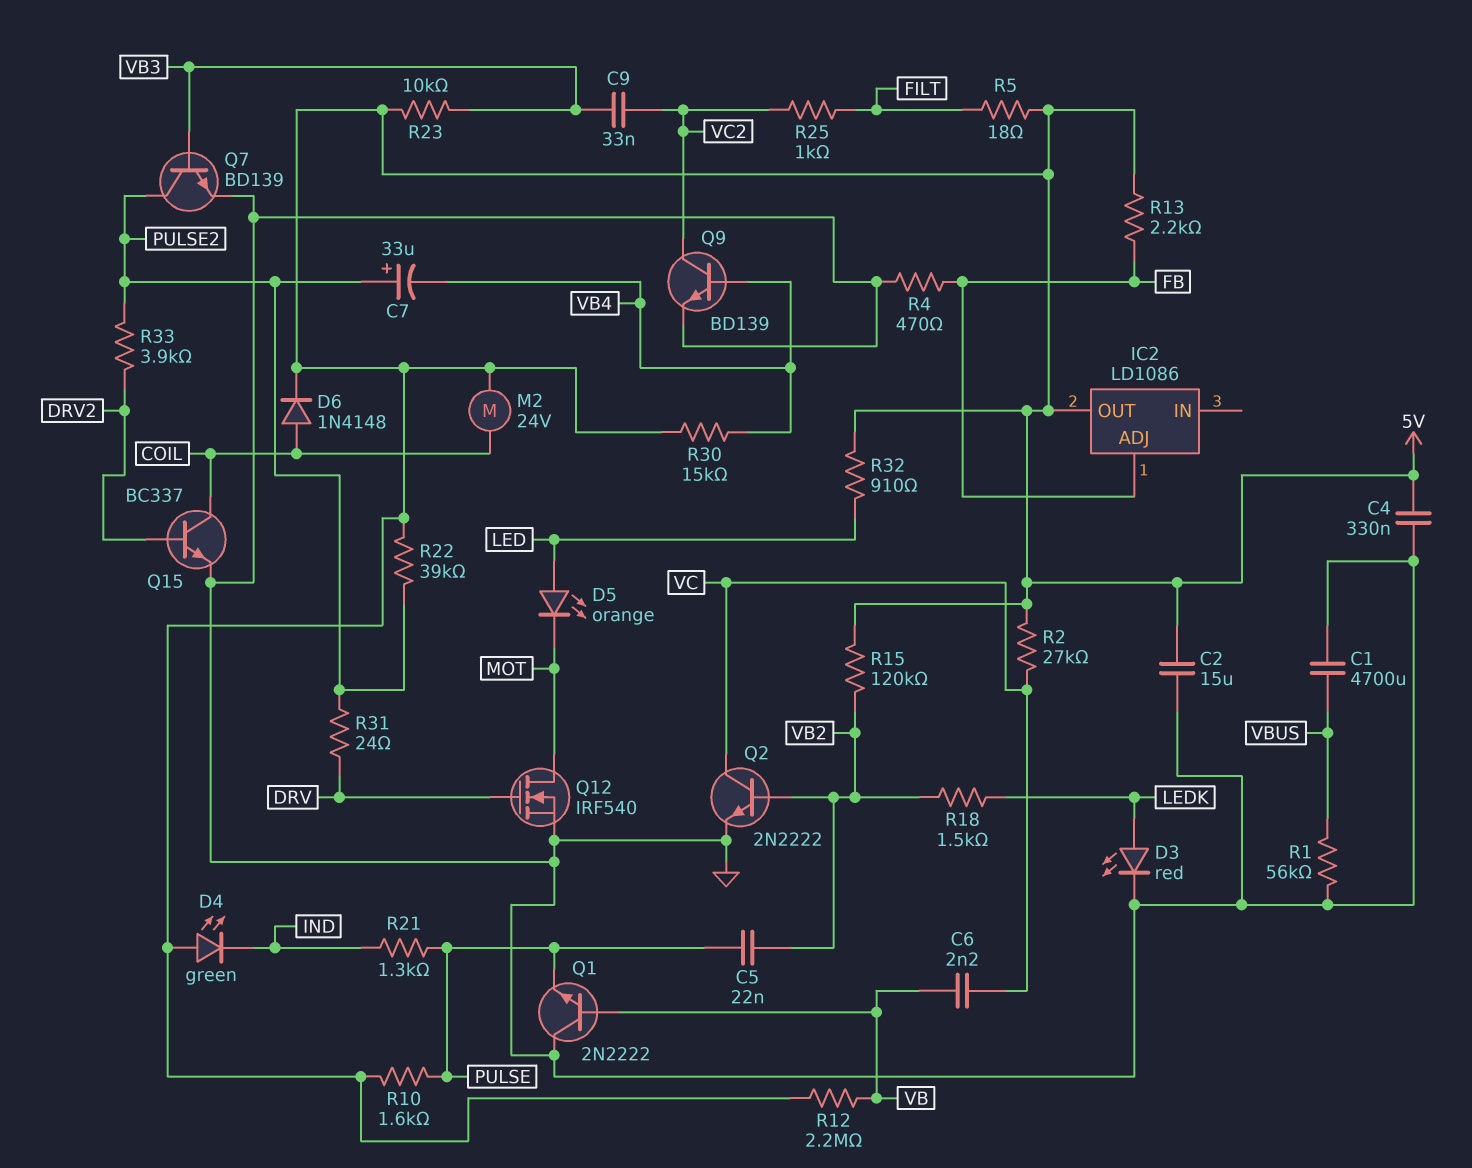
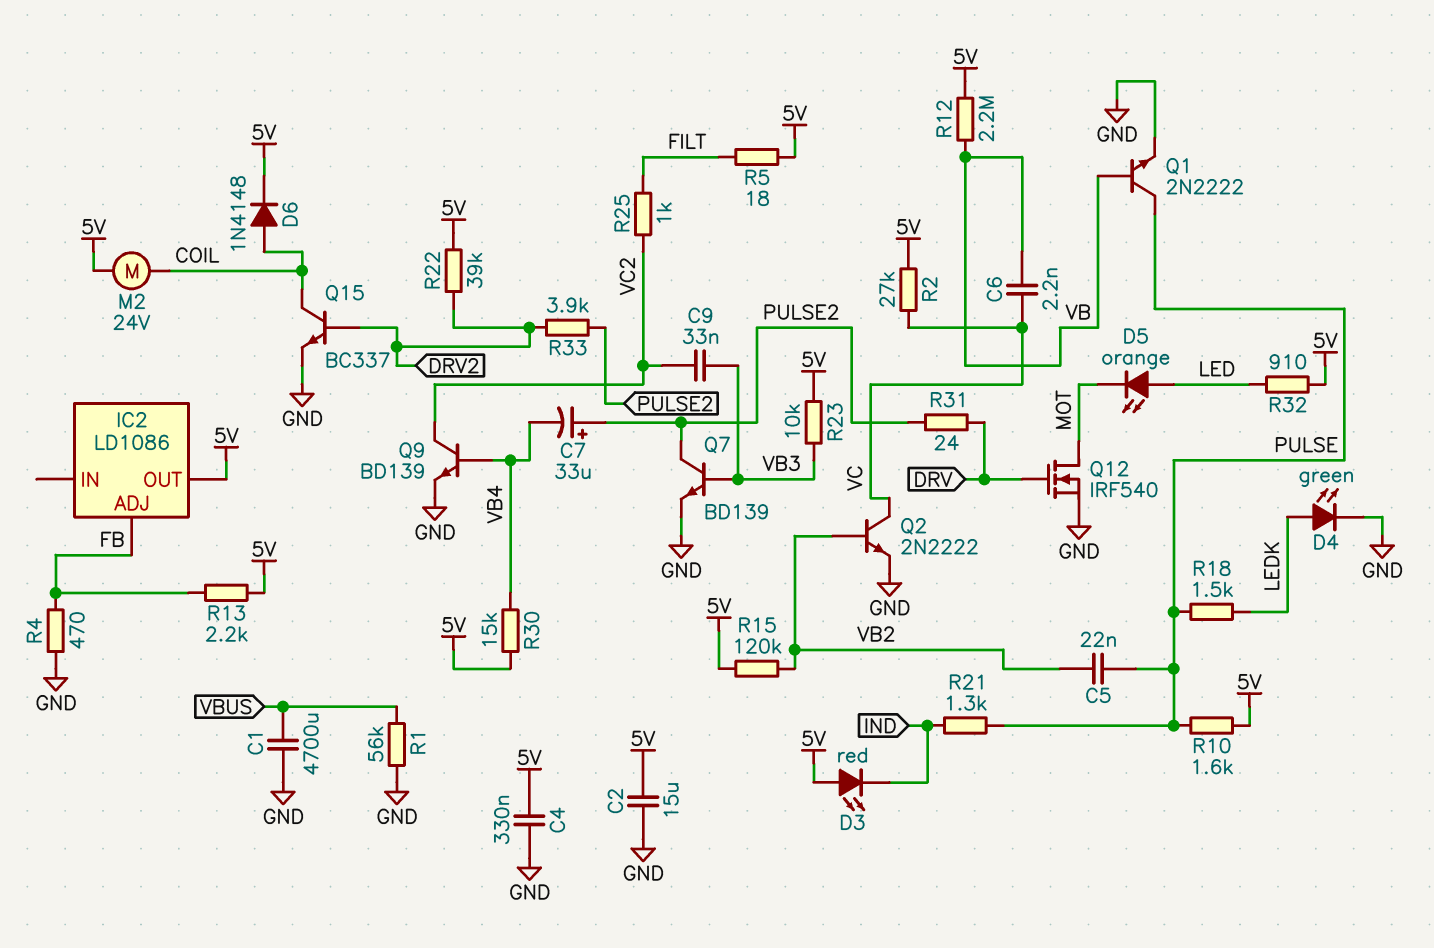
D3: LED red (A LEDK, K GND) -> LED red (A 5V, K IND)
D4: LED green (A 5V, K IND) -> LED green (A LEDK, K GND)
Q1: NPN 2N2222 (B VB, C GND, E PULSE) -> NPN 2N2222 (B VB, C PULSE, E GND)
R18: 1.5k (LEDK, VB2) -> 1.5k (LEDK, PULSE)
R22: 39k (5V, PULSE2) -> 39k (5V, DRV2)

